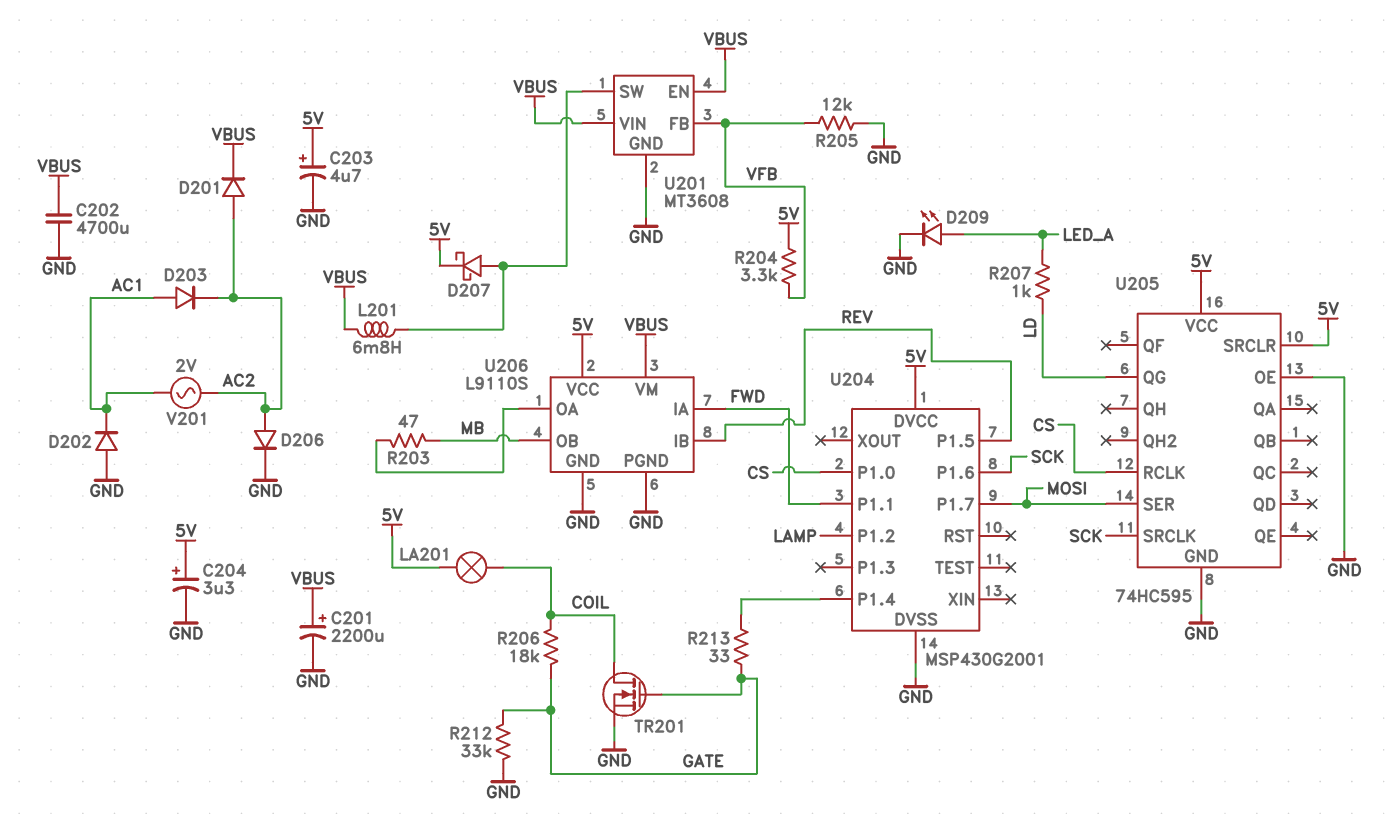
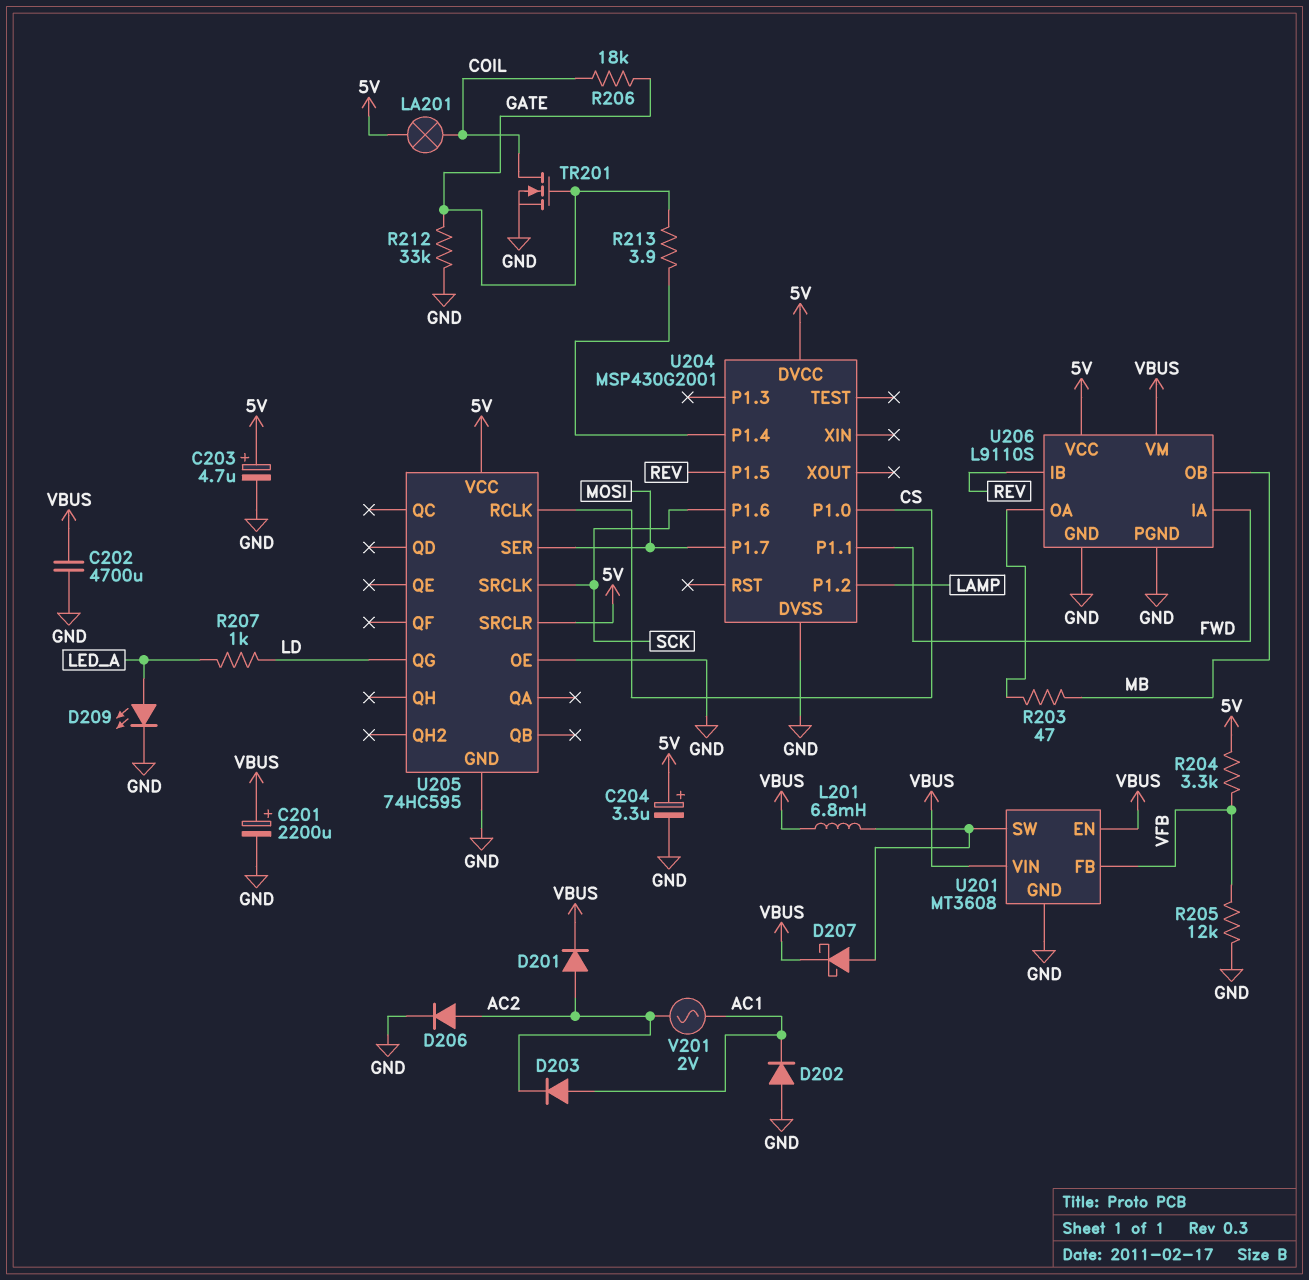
D207: schottky (A U201/SW, K 5V) -> schottky (A U201/SW, K VBUS)
R213: 33 (GATE, U204/P1.4) -> 3.9 (GATE, U204/P1.4)

